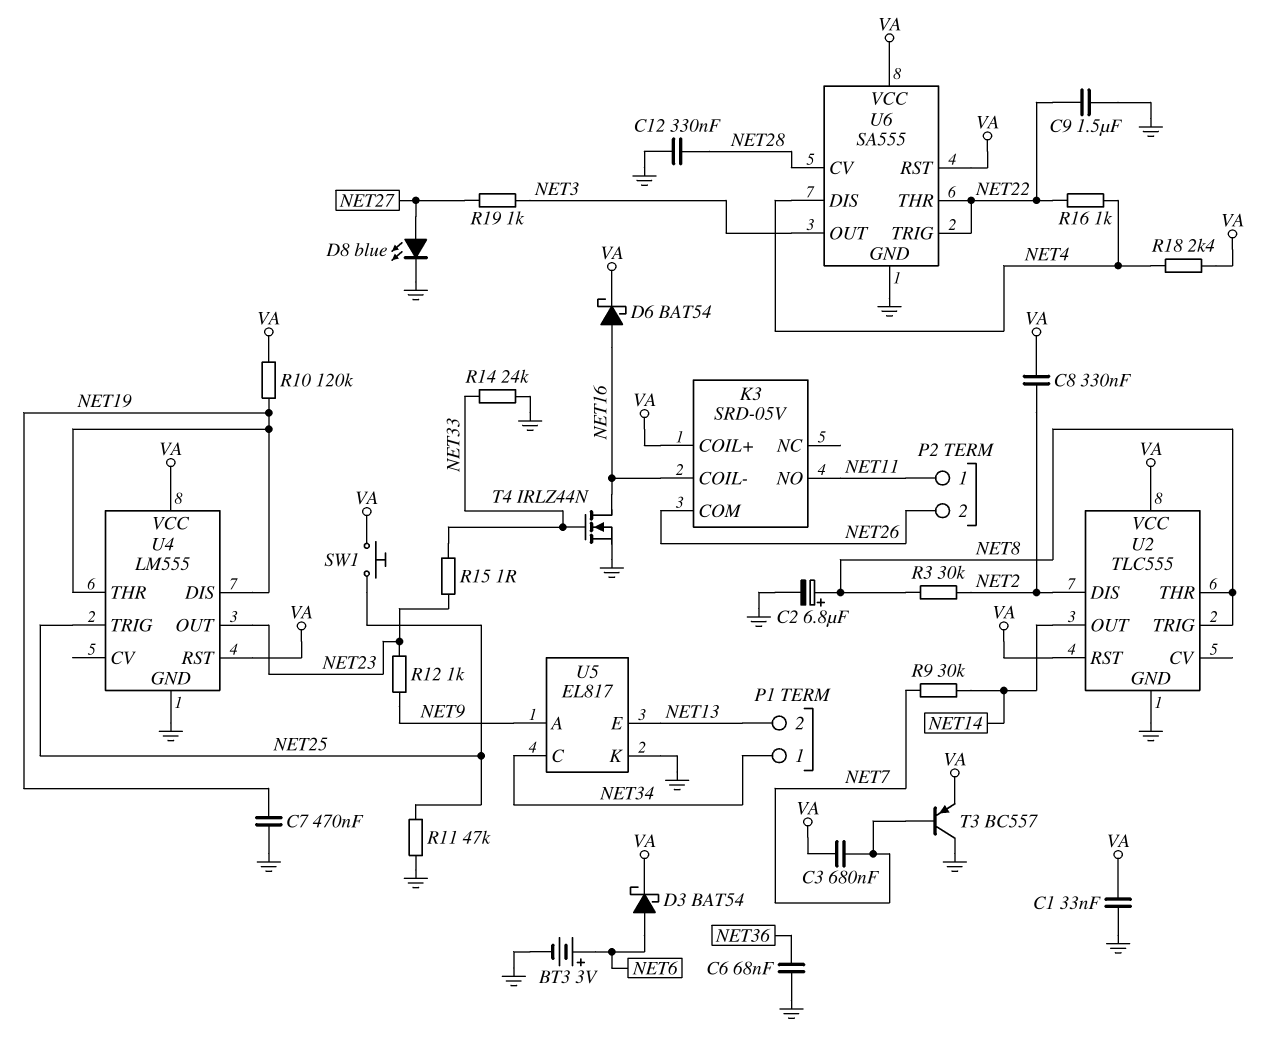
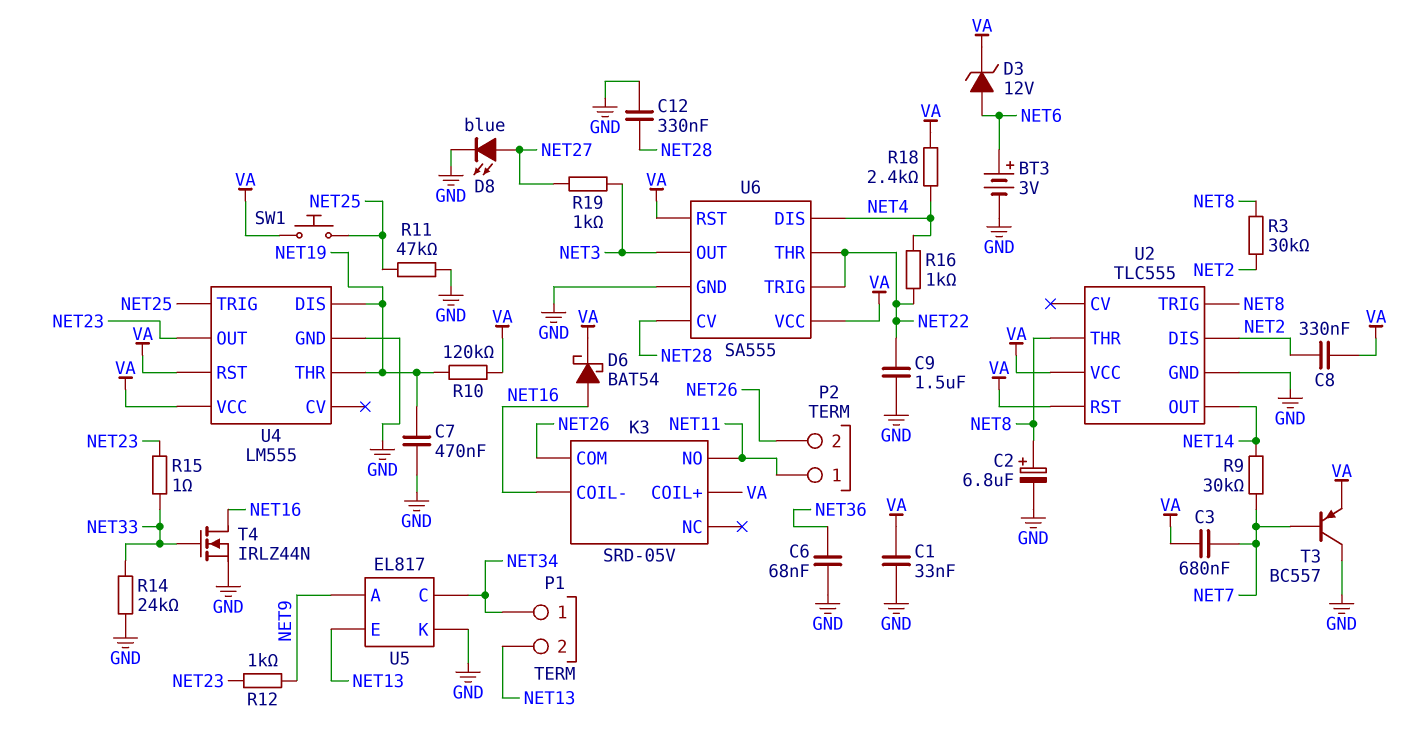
D3: schottky BAT54 (A NET6, K VA) -> zener 12V (A NET6, K VA)

